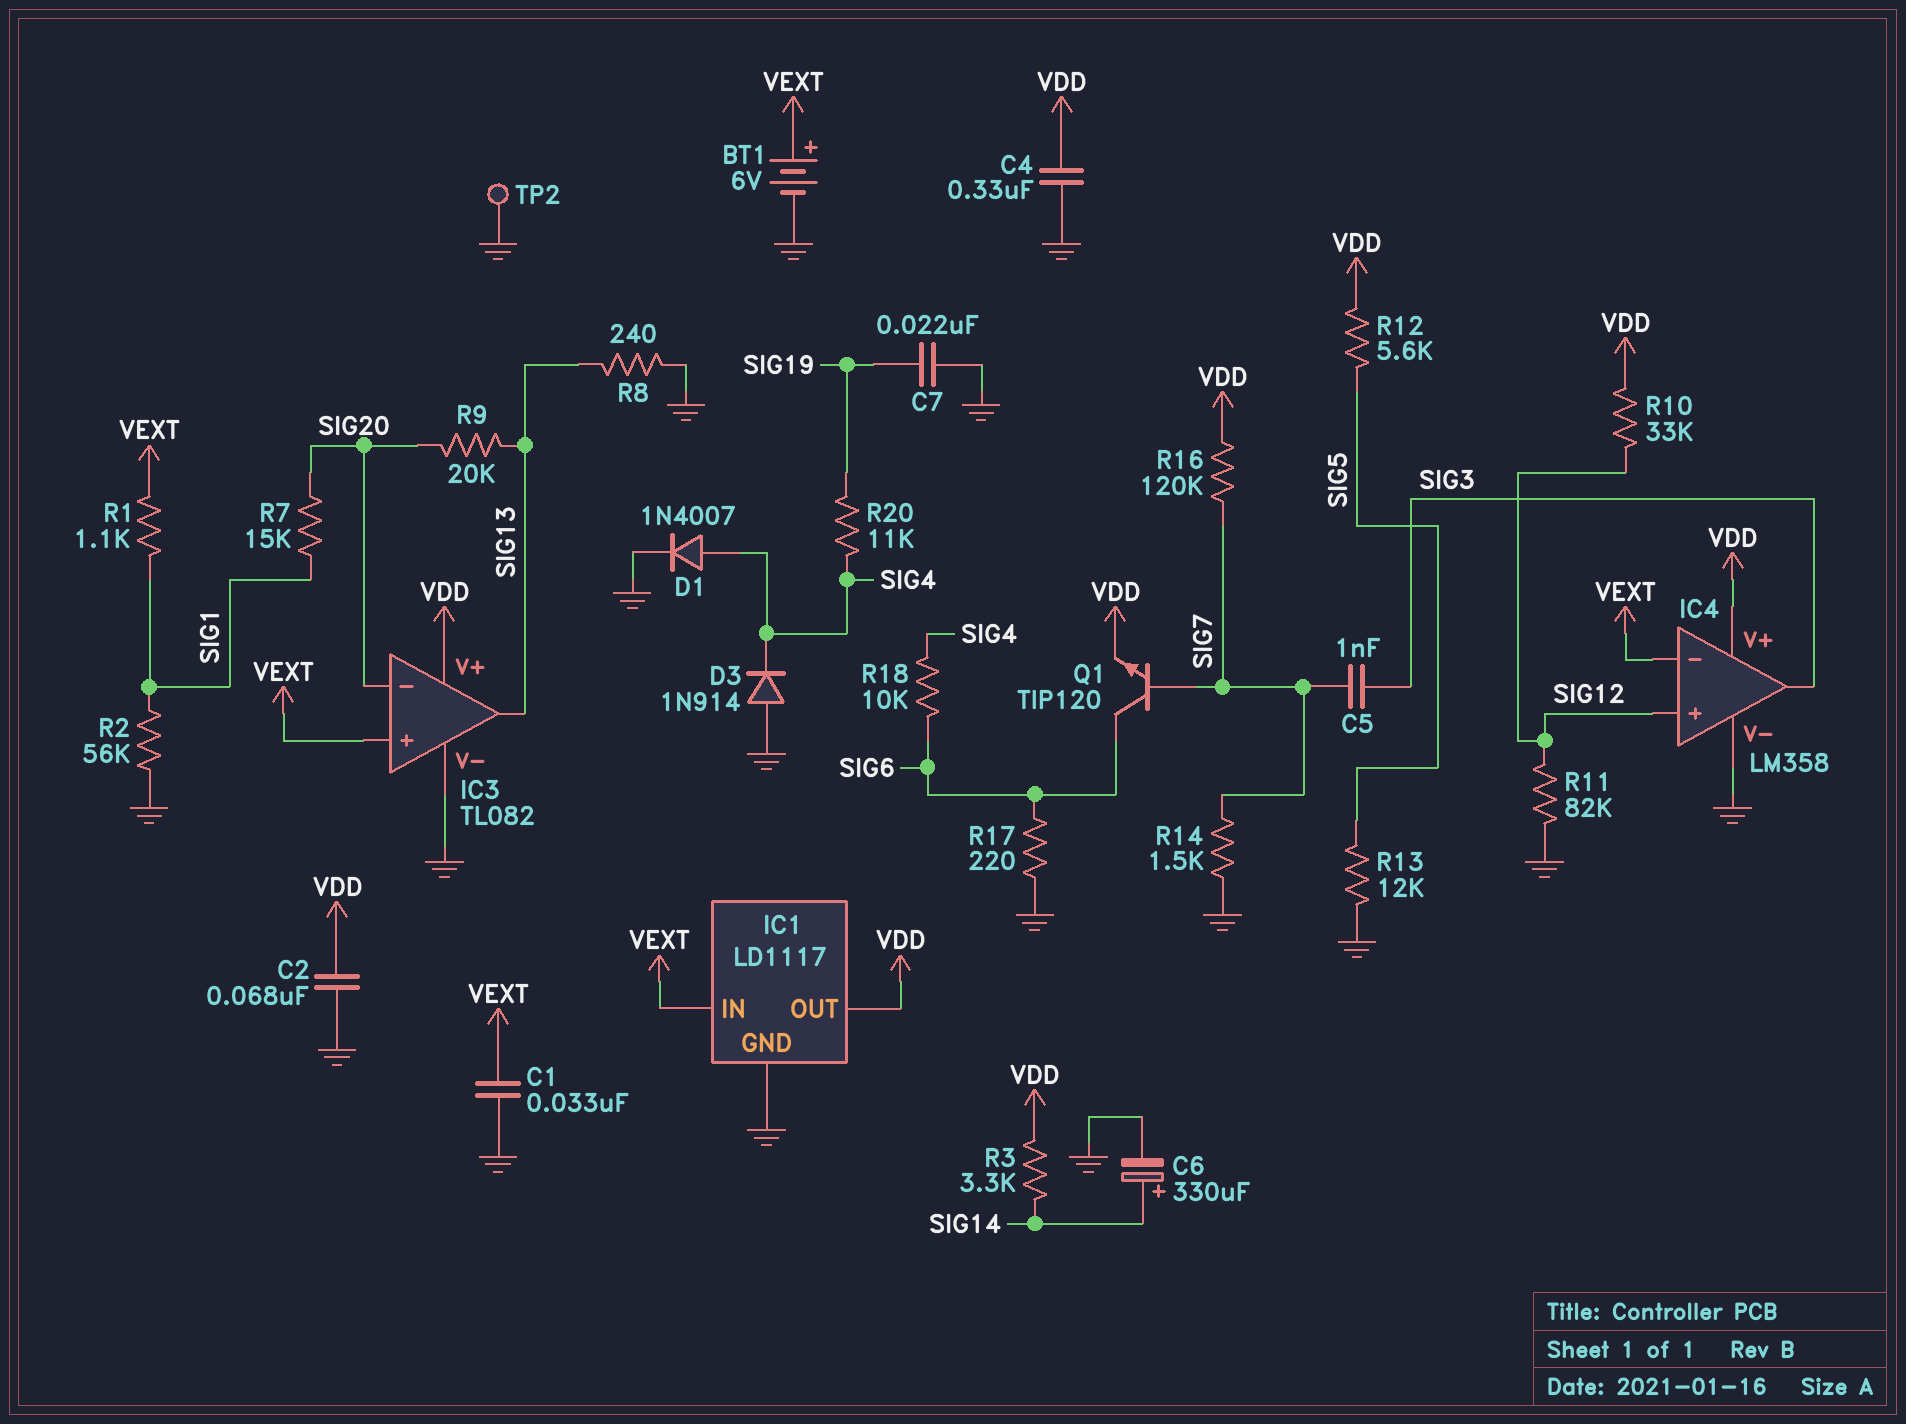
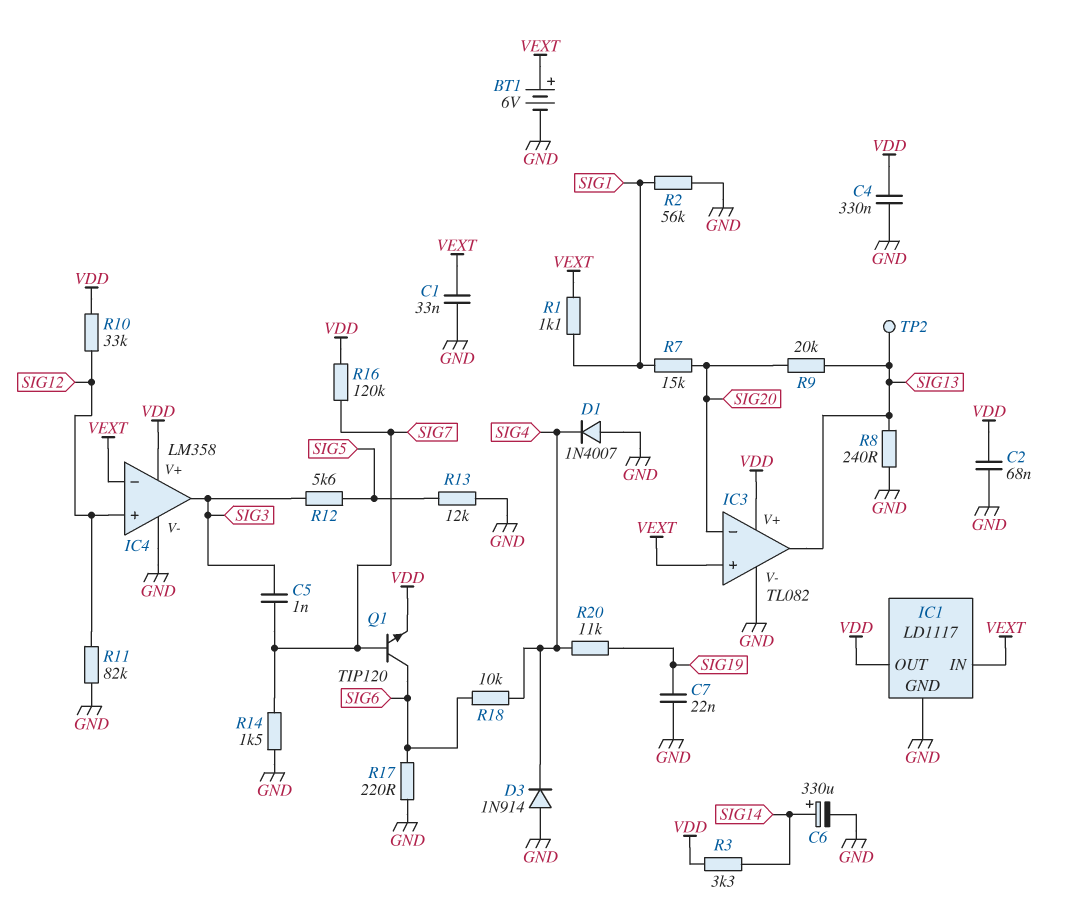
D1: diode 1N4007 (A SIG4, K GND) -> diode 1N4007 (A GND, K SIG4)
R12: 5.6k (SIG5, VDD) -> 5.6k (SIG3, SIG5)
TP2: test point (GND) -> test point (SIG13)

